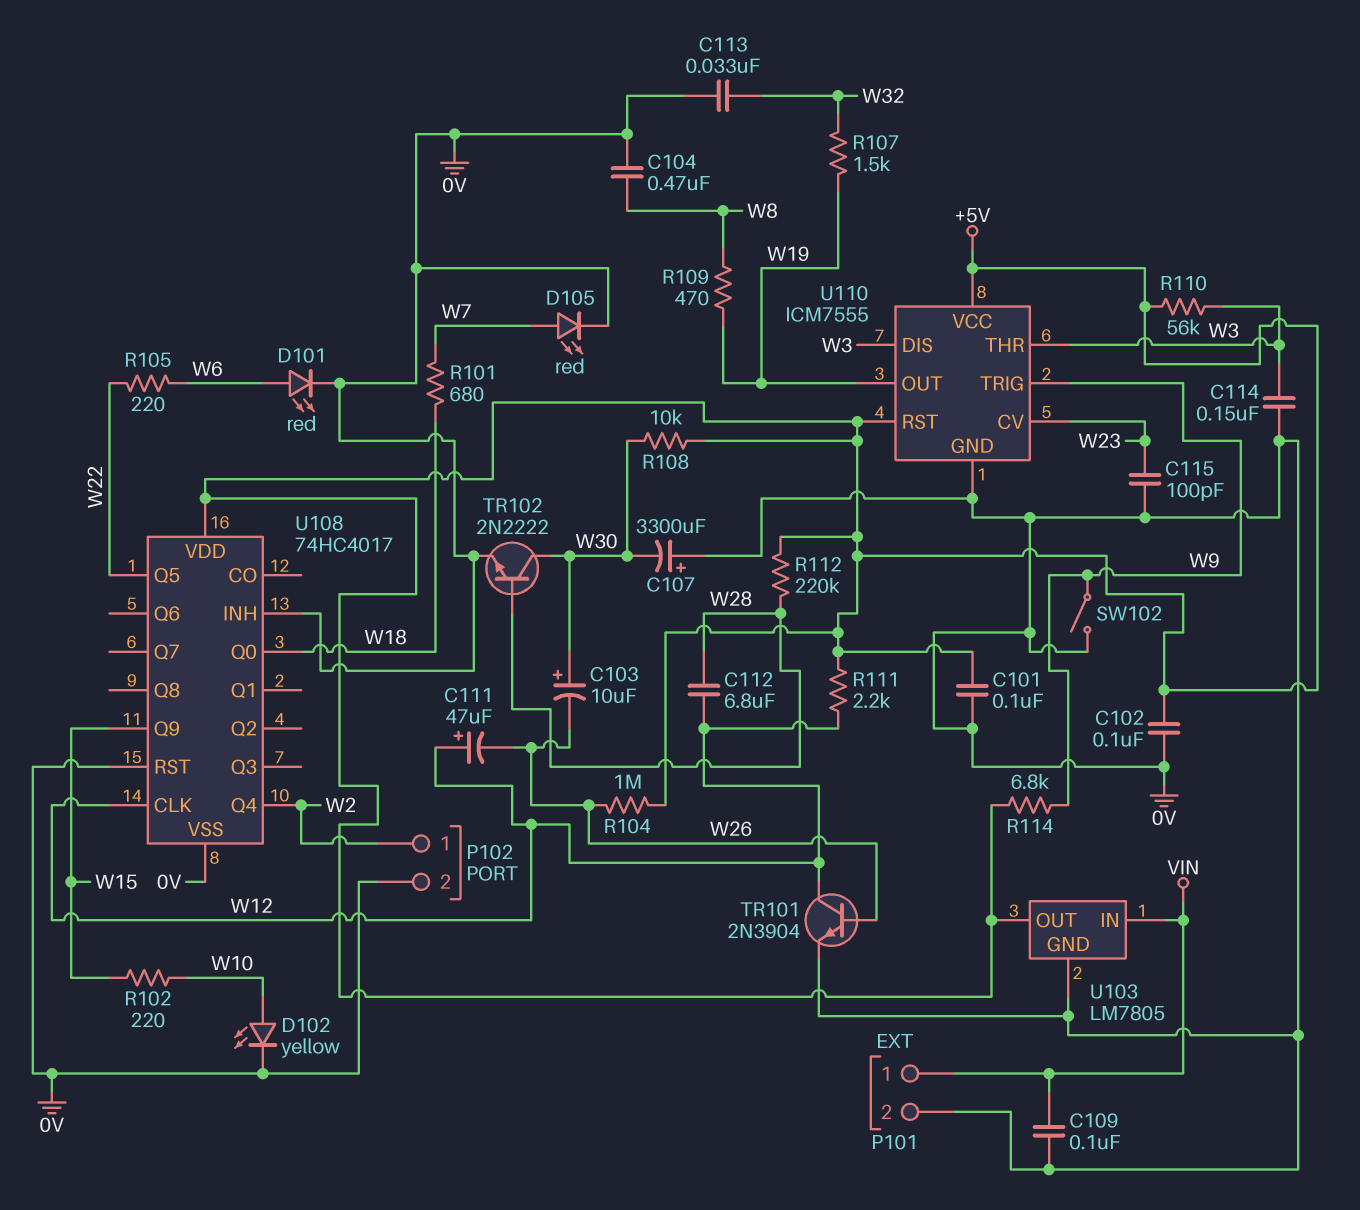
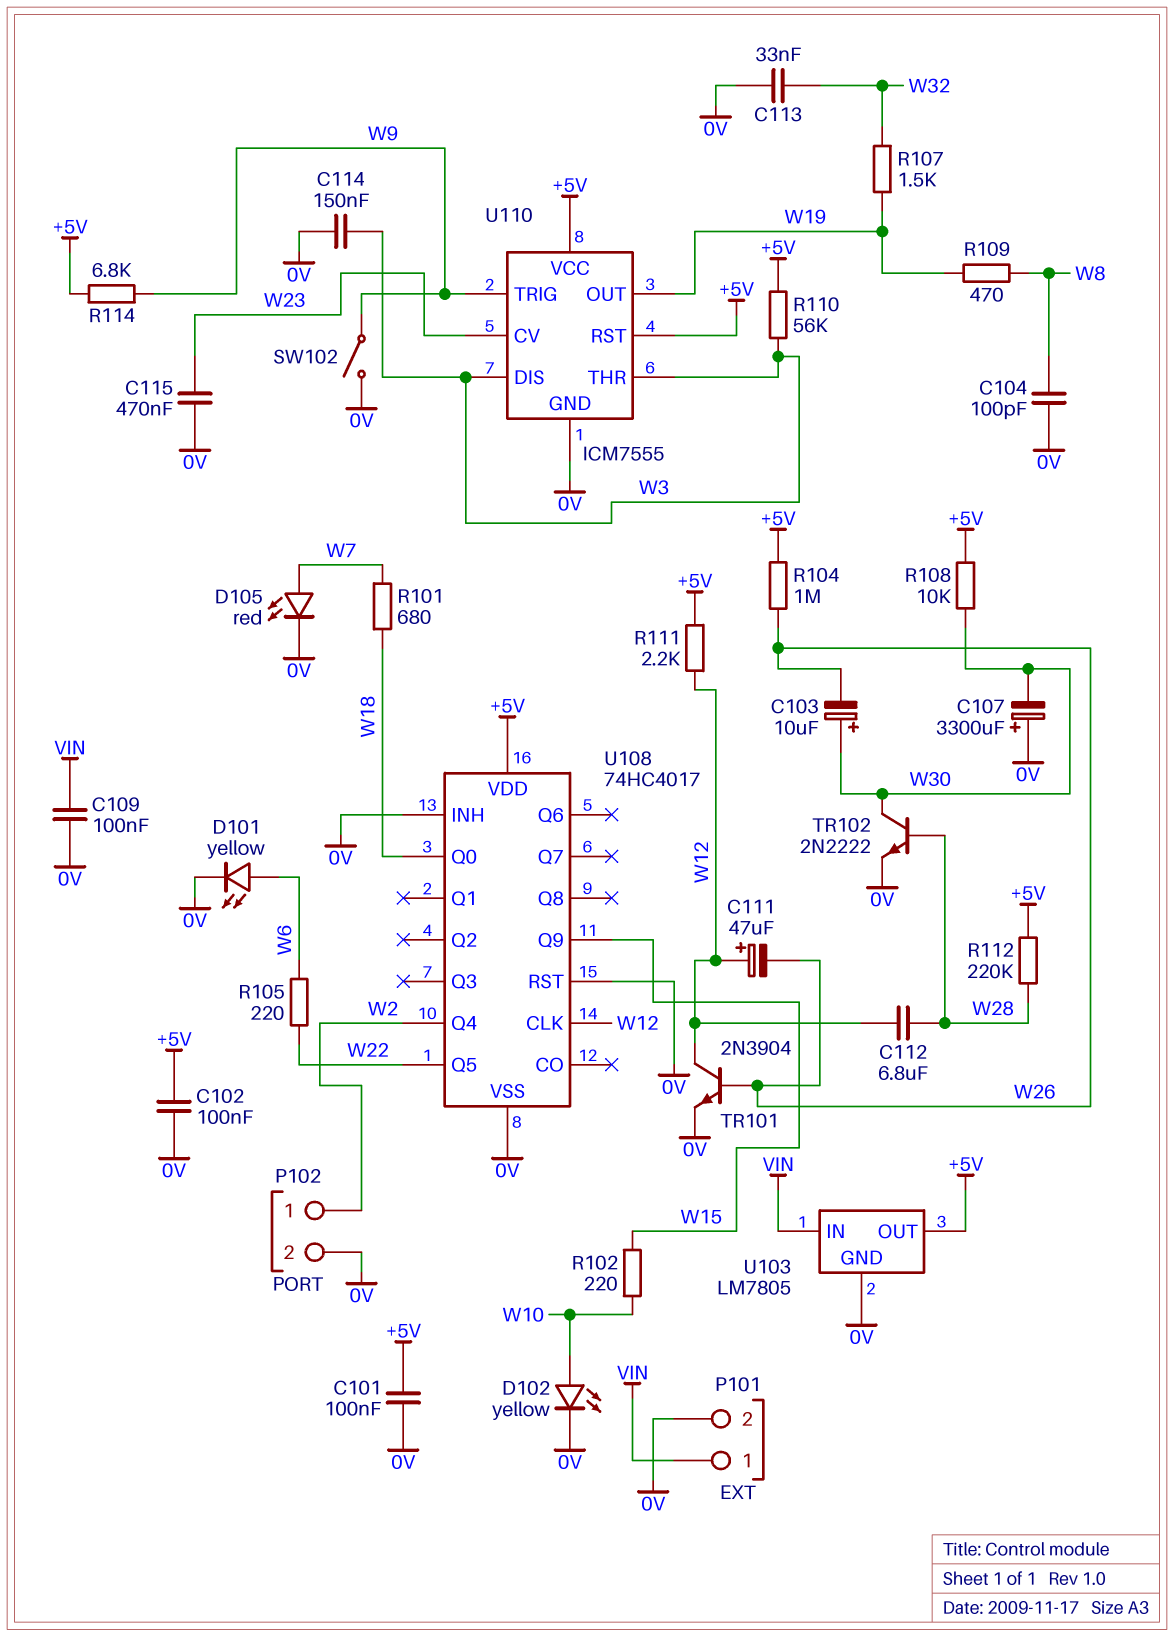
C104: 470nF (0V, W8) -> 100pF (0V, W8)
C115: 100pF (0V, W23) -> 470nF (0V, W23)
D101: LED red (A W6, K 0V) -> LED yellow (A W6, K 0V)

